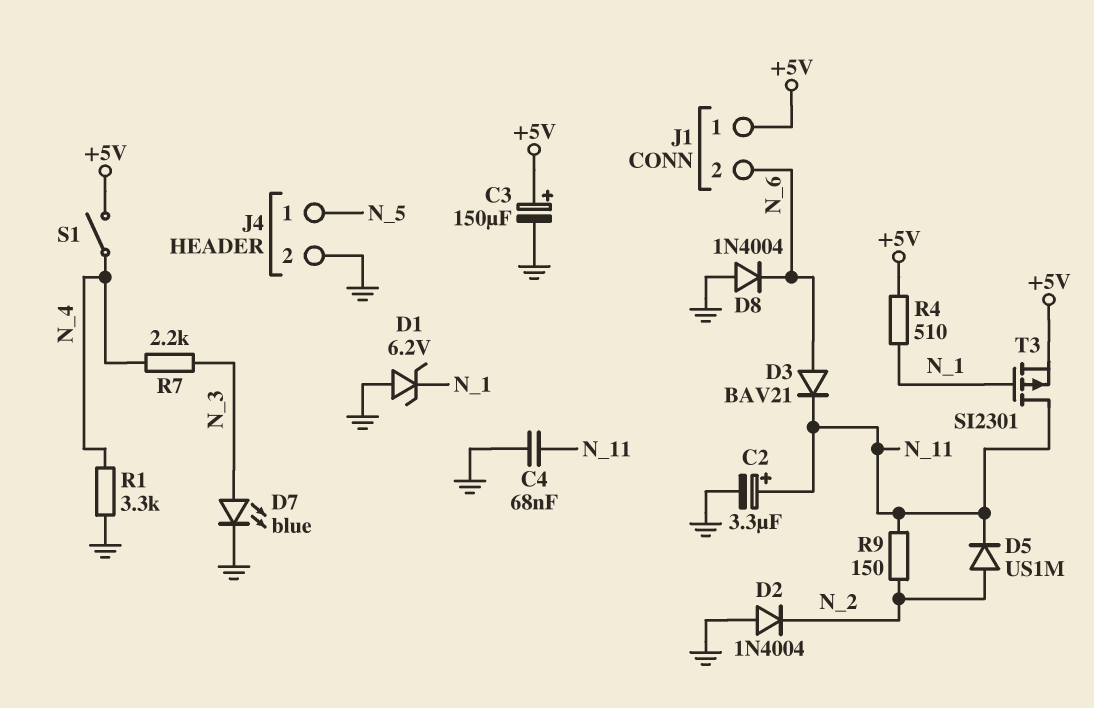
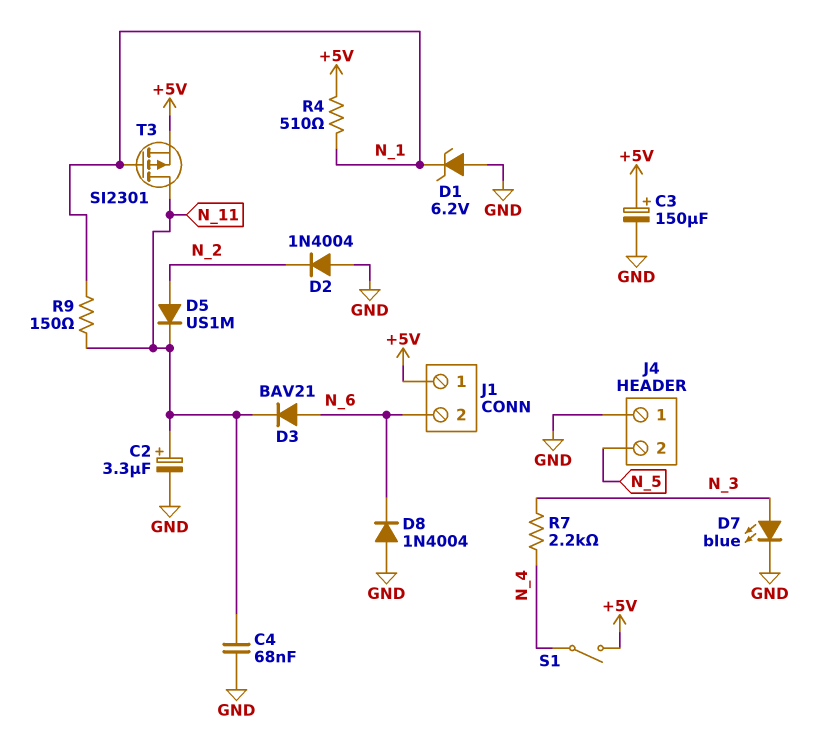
J4 pin 1: N_5 -> GND
J4 pin 2: GND -> N_5
R1: 3.3k (GND, N_4) -> none
R9: 150 (N_2, N_11) -> 150 (N_1, N_11)

